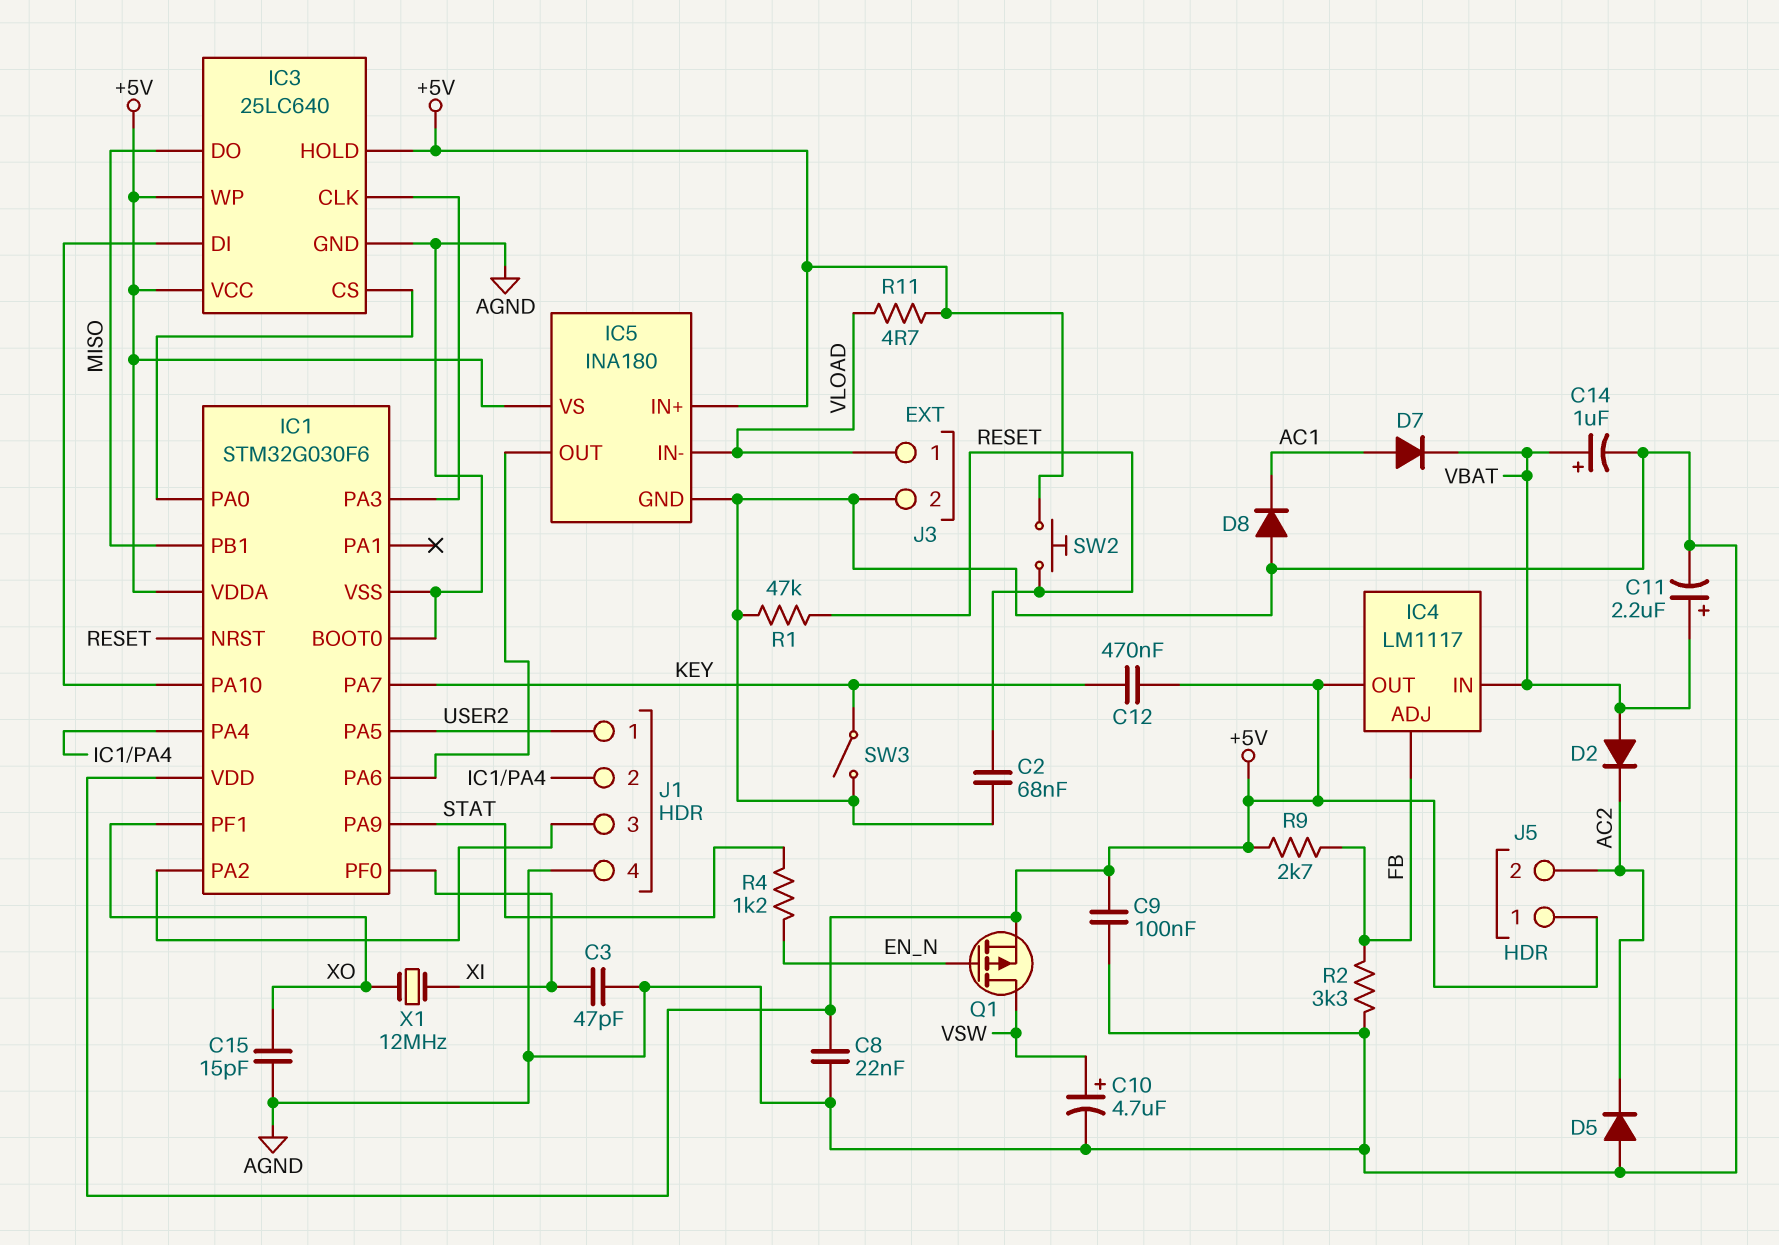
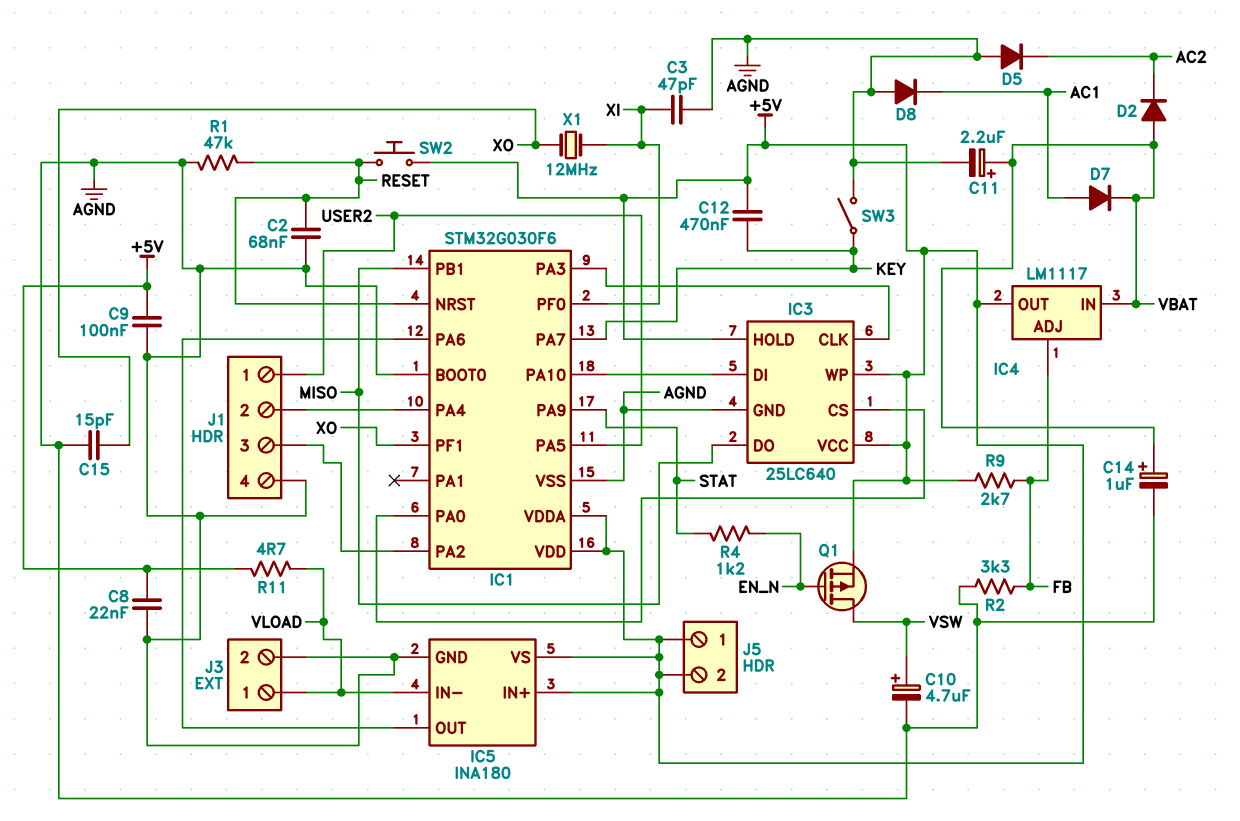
J5 pin 2: AC2 -> +5V

